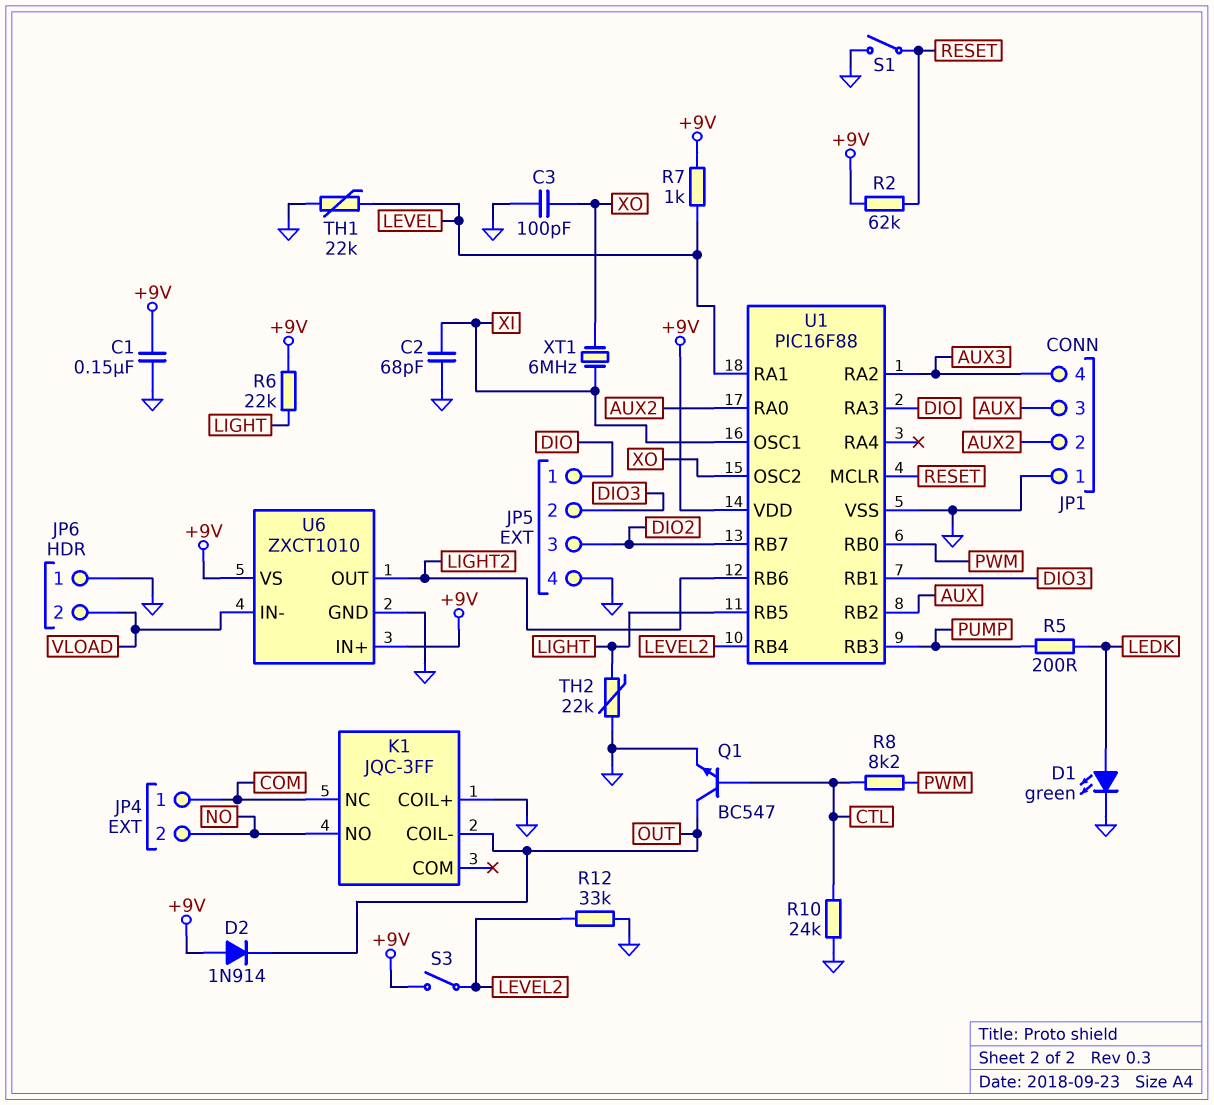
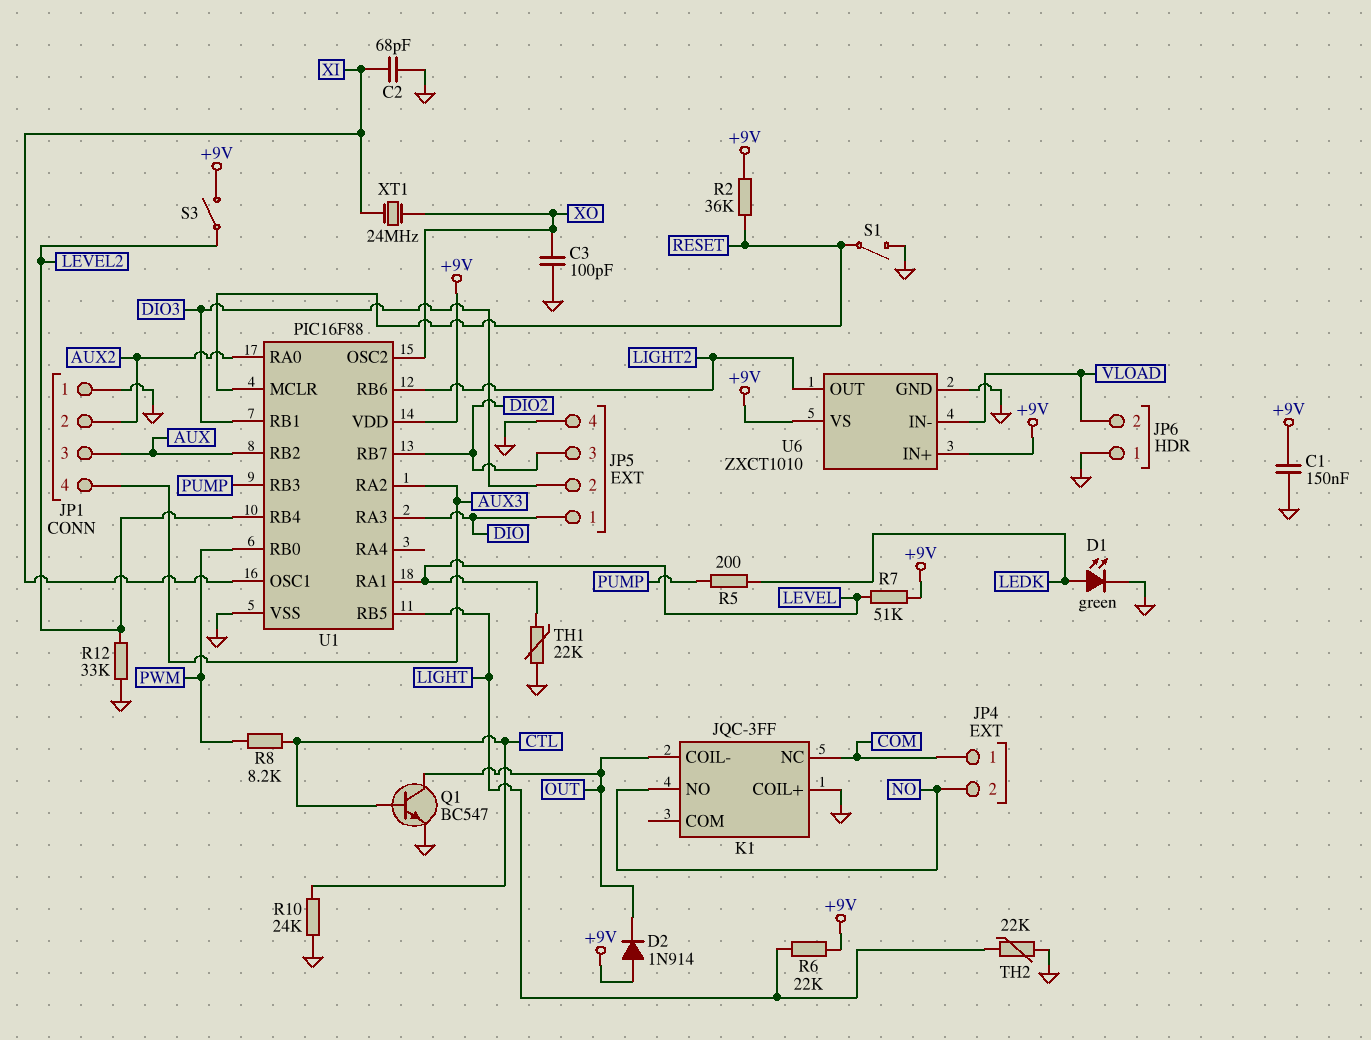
R2: 62k (+9V, RESET) -> 36k (+9V, RESET)
R7: 1k (+9V, LEVEL) -> 51k (+9V, LEVEL)
XT1: 6MHz (XI, XO) -> 24MHz (XI, XO)

